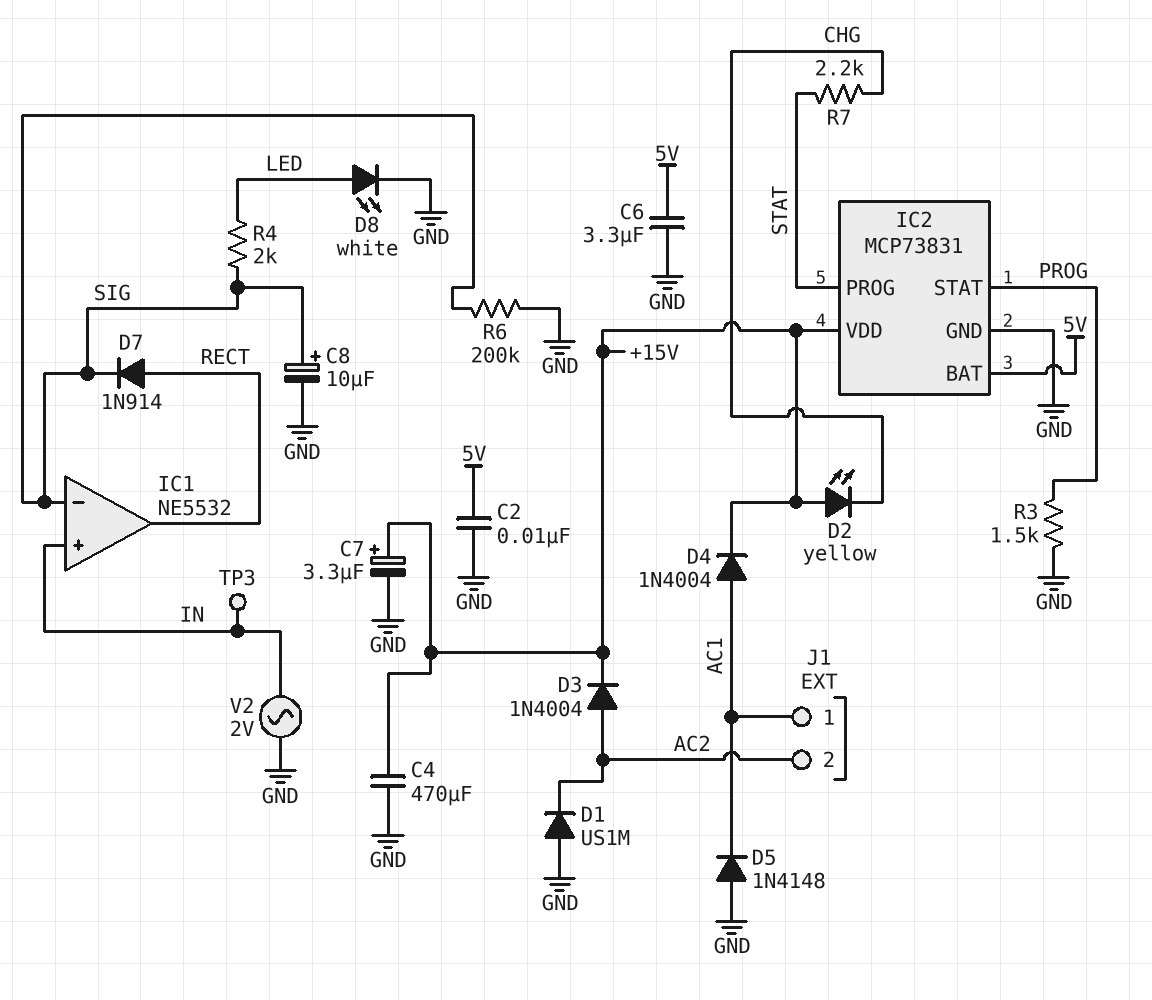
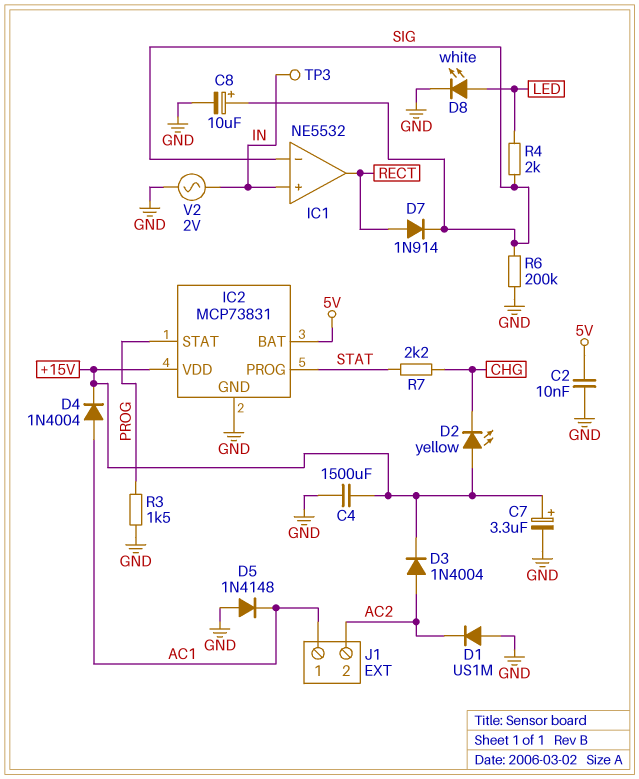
C4: 470uF (+15V, GND) -> 1500uF (+15V, GND)
C6: 3.3uF (5V, GND) -> none

